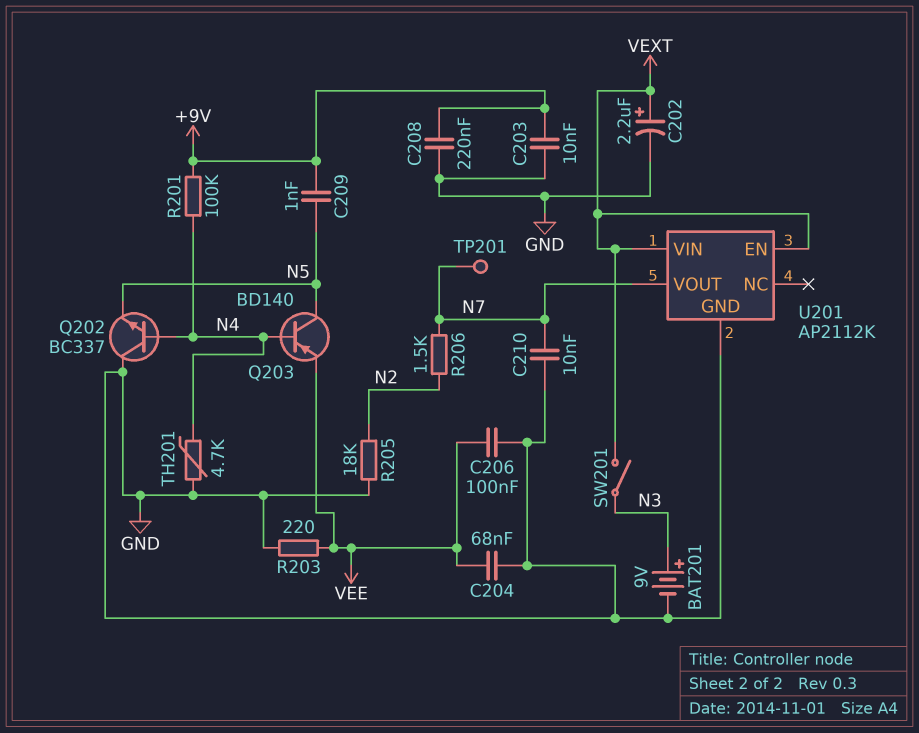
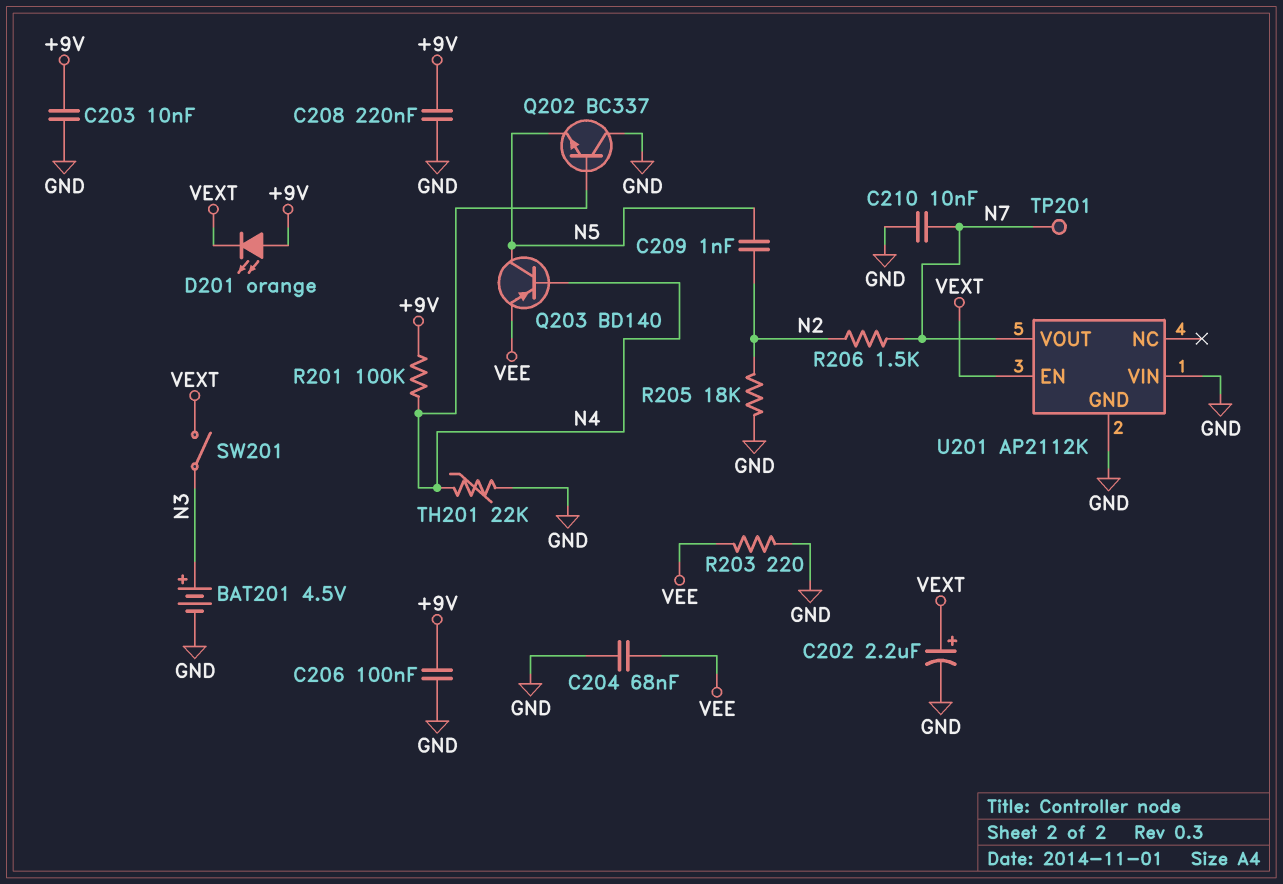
BAT201: 9V (plus N3, minus GND) -> 4.5V (plus N3, minus GND)
C206: 100nF (GND, VEE) -> 100nF (+9V, GND)
C209: 1nF (+9V, N5) -> 1nF (N2, N5)
D201: none -> LED orange (A +9V, K VEXT)
TH201: 4.7k (GND, N4) -> 22k (GND, N4)
U201 pin VIN: VEXT -> GND

